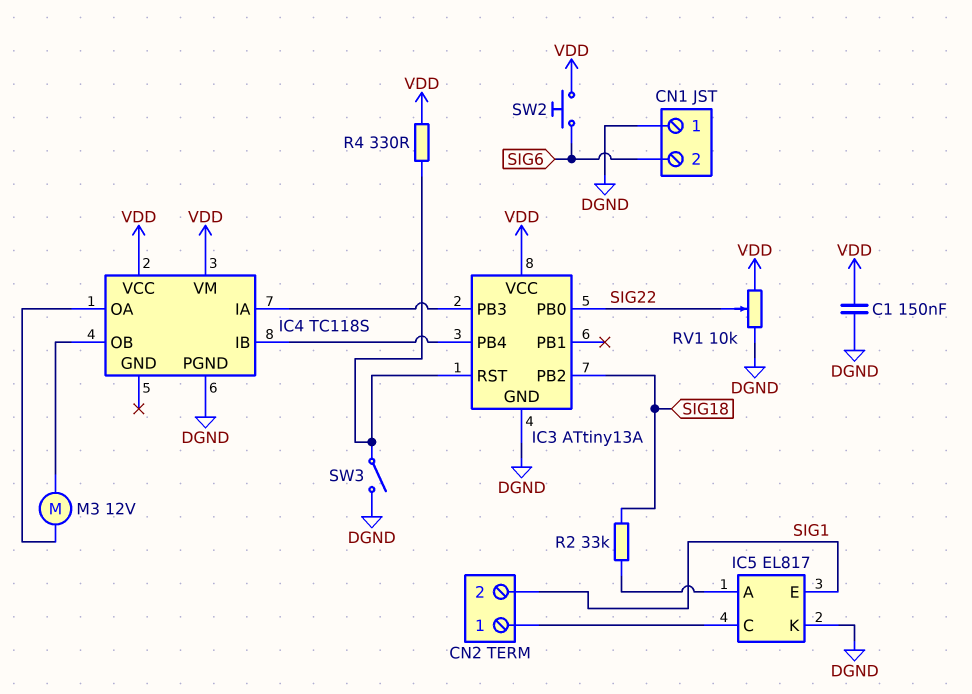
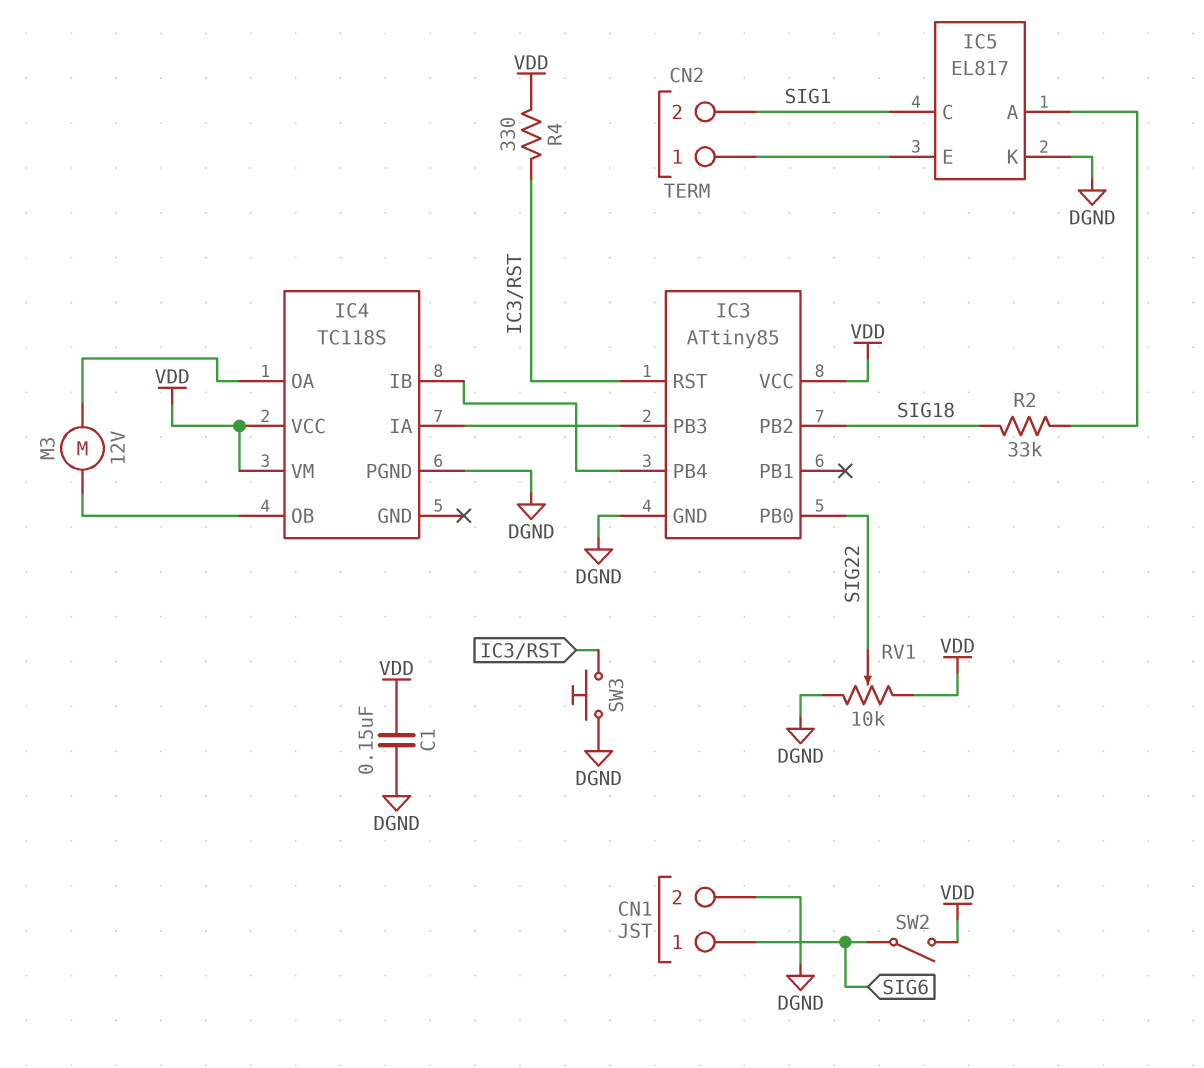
CN1 pin 1: DGND -> SIG6
CN1 pin 2: SIG6 -> DGND
IC3: ATtiny13A -> ATtiny85
IC5 pin C: CN2/1 -> SIG1
IC5 pin E: SIG1 -> CN2/1
SW2: button (SIG6, VDD) -> switch (SIG6, VDD)
SW3: switch (DGND, IC3/RST) -> button (DGND, IC3/RST)

